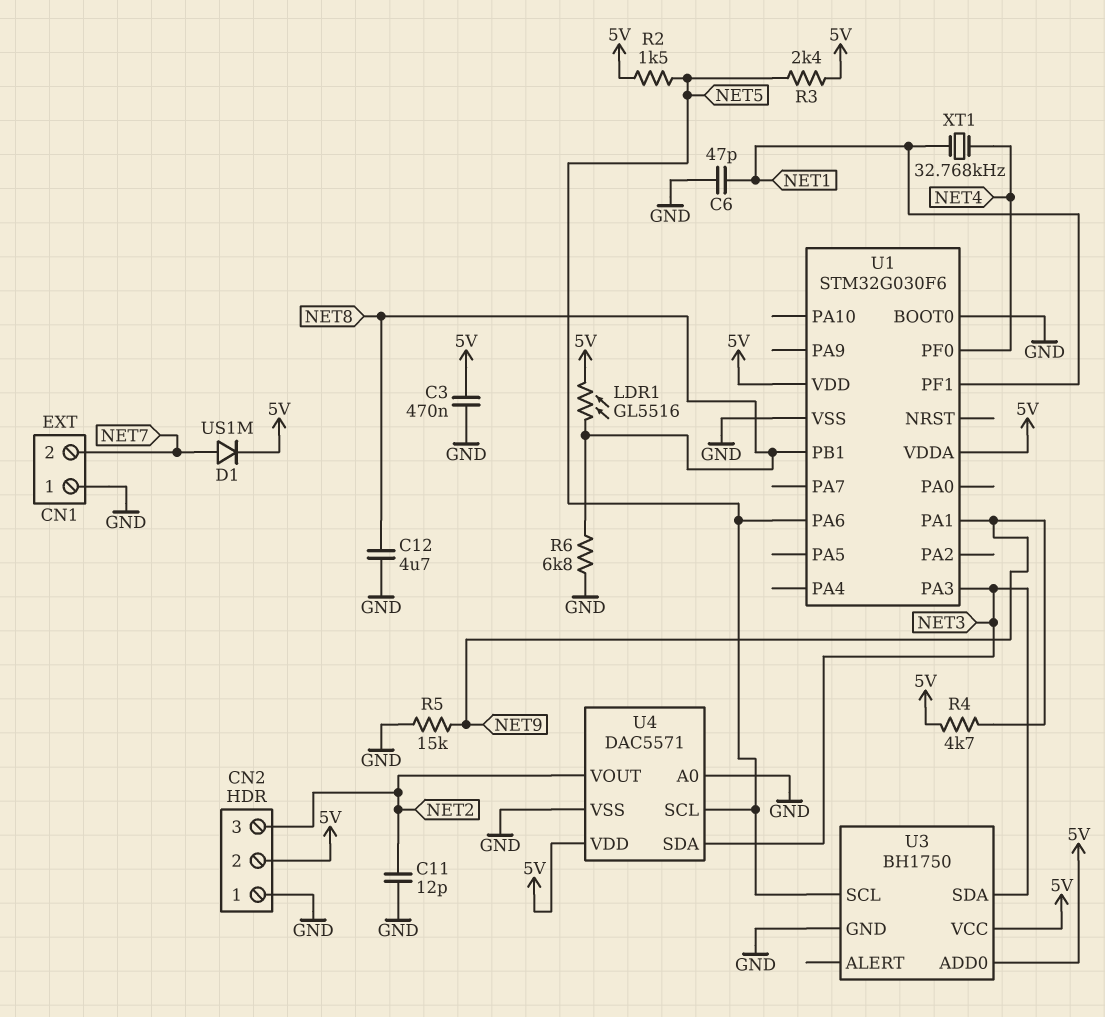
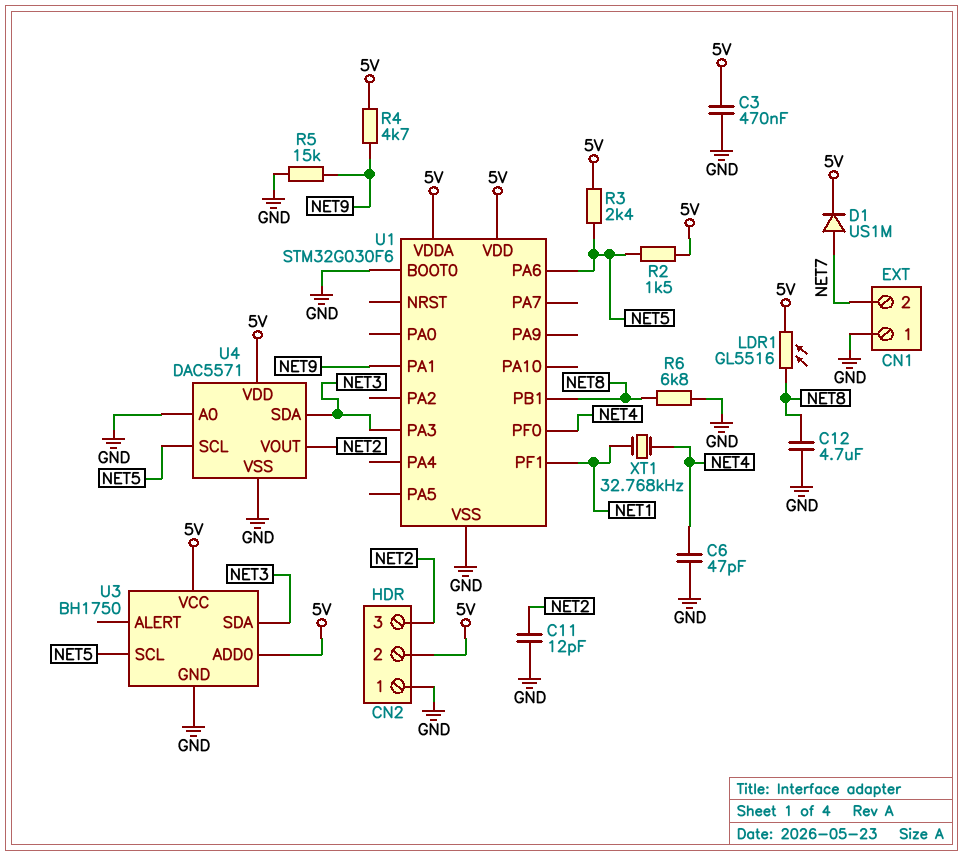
C6: 47pF (GND, NET1) -> 47pF (GND, NET4)

